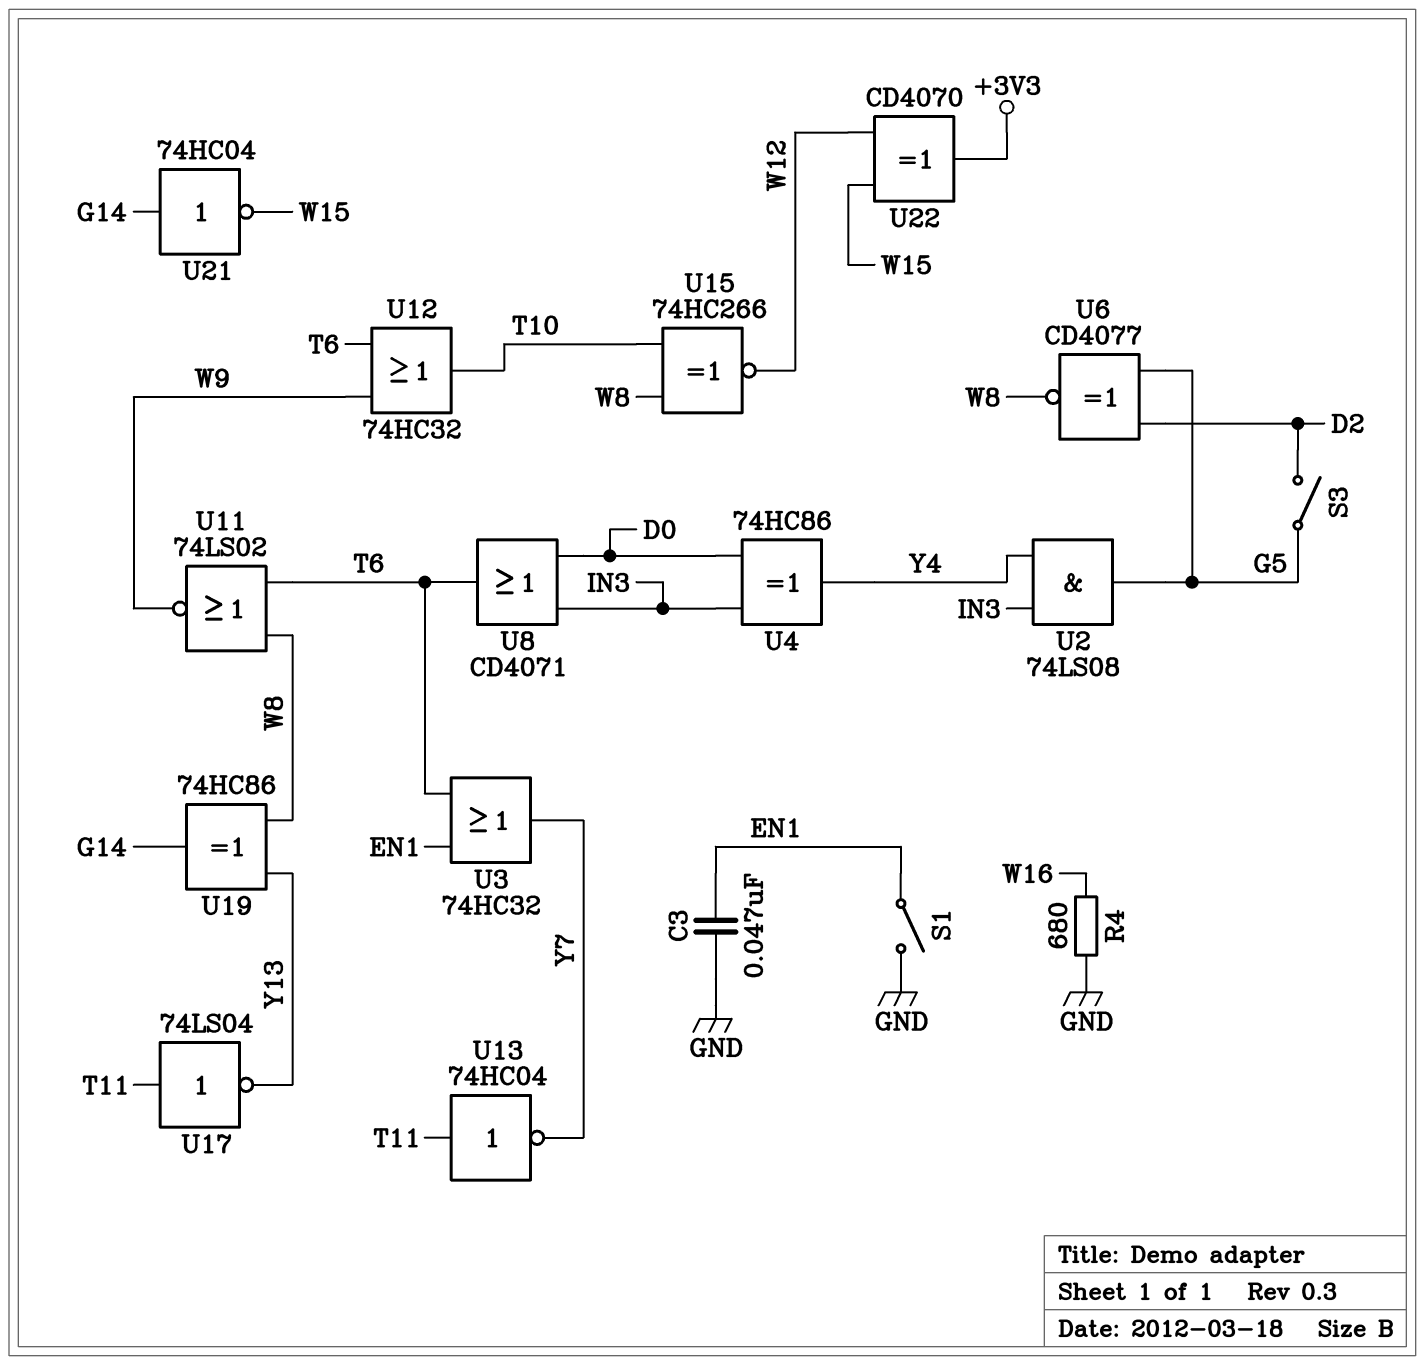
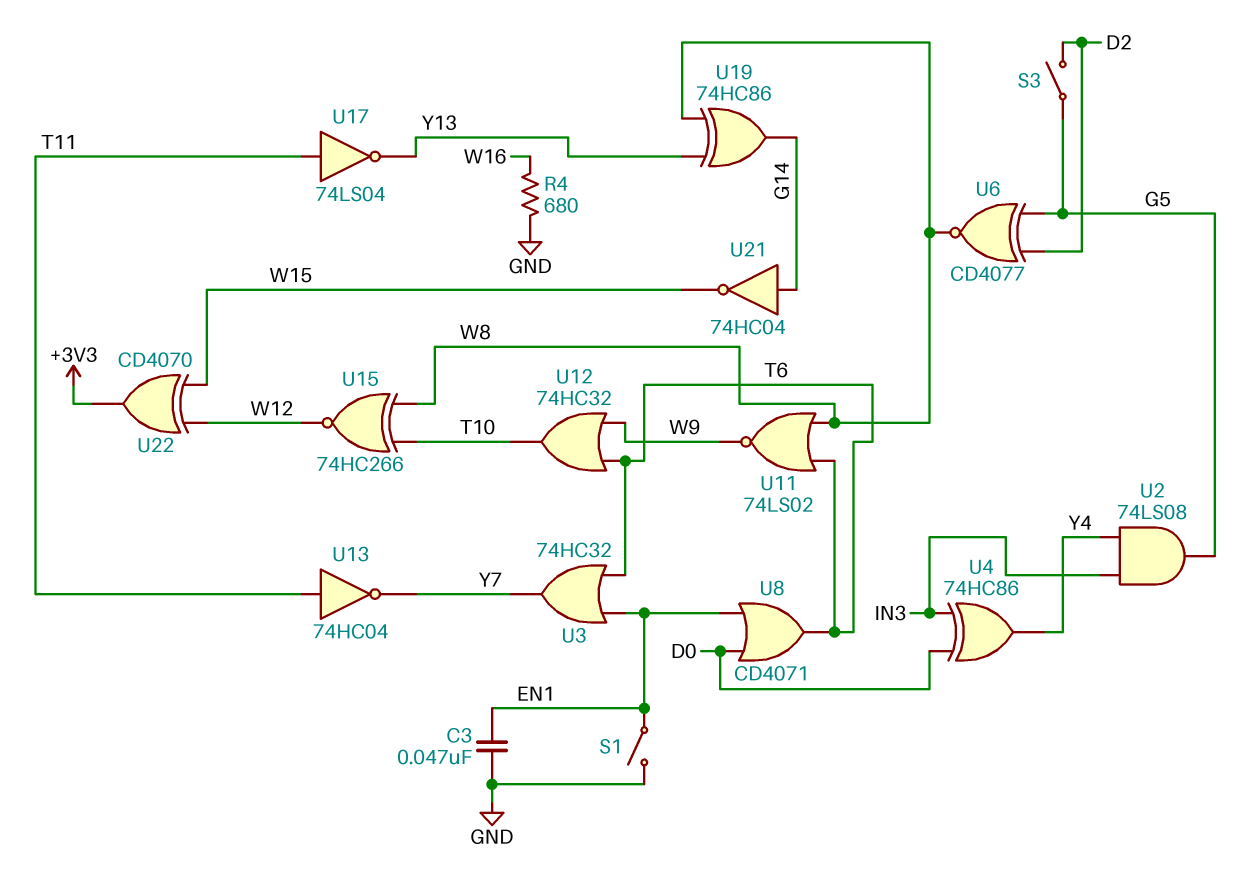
U8: OR CD4071 (in D0, in IN3, out T6) -> OR CD4071 (in D0, in EN1, out T6)

